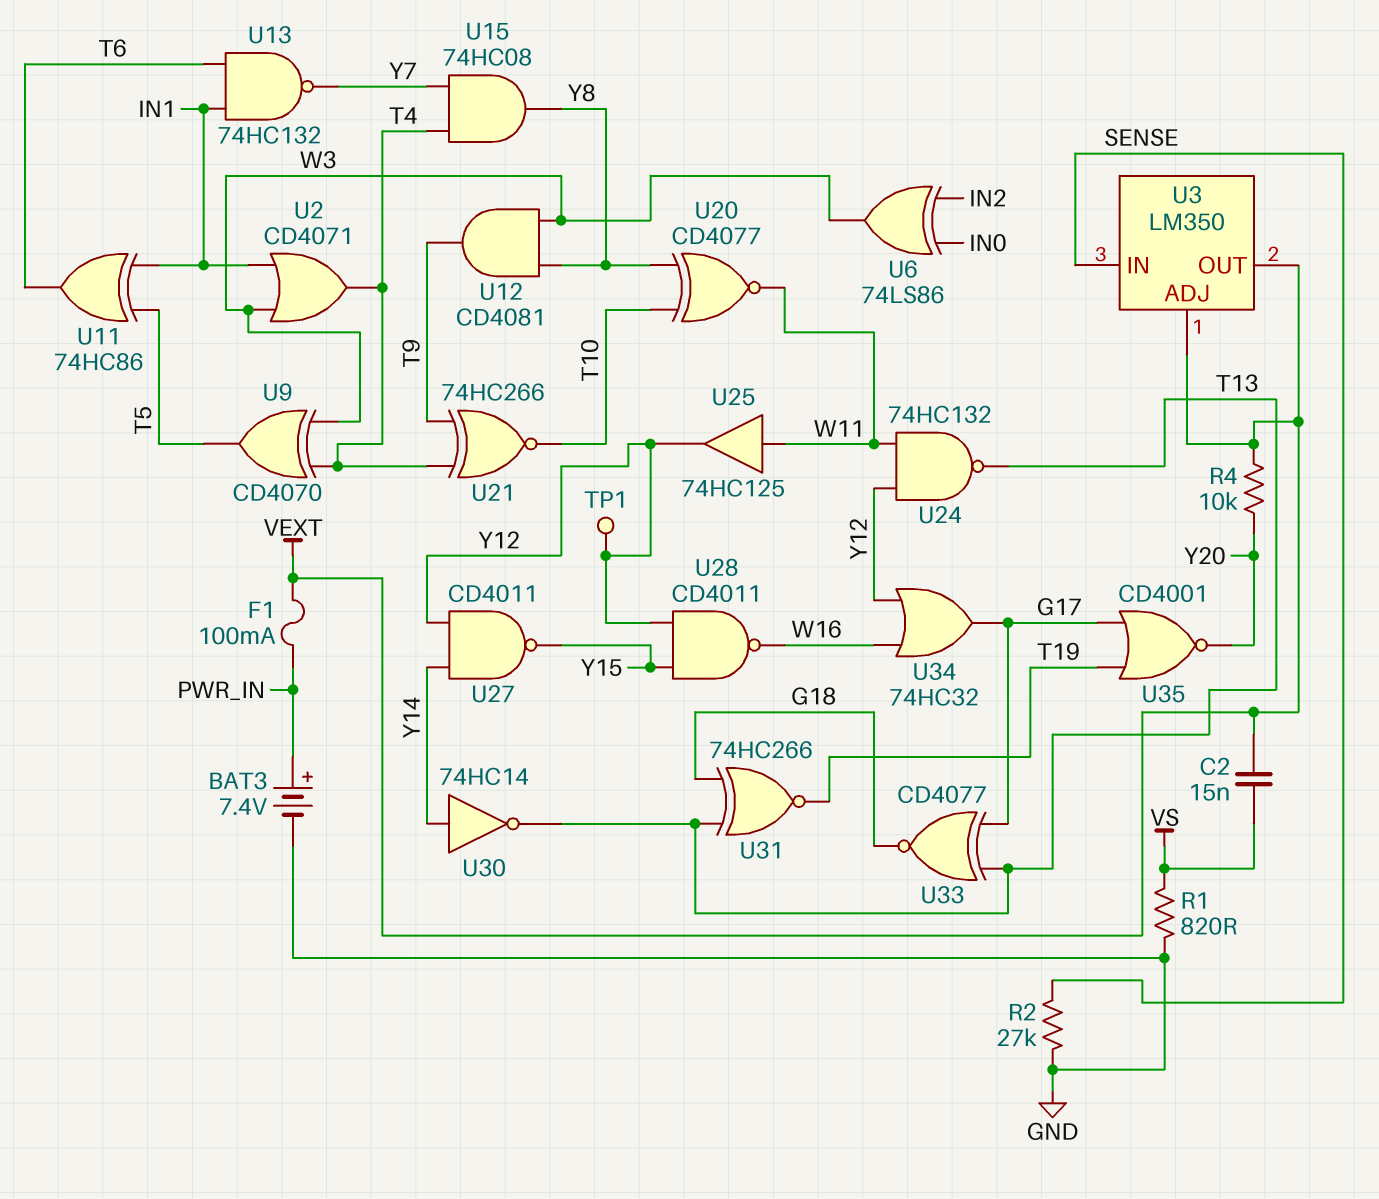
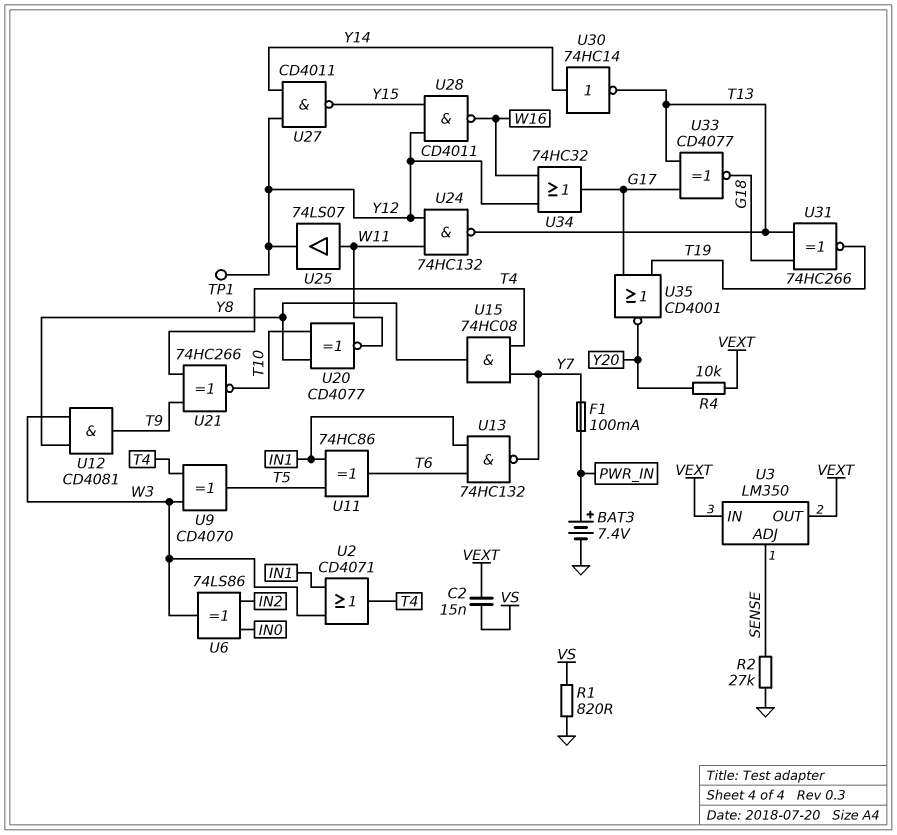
F1: 100mA (PWR_IN, VEXT) -> 100mA (PWR_IN, Y7)
U3 pin ADJ: VEXT -> SENSE
U3 pin IN: SENSE -> VEXT
U25: buffer 74HC125 (in W11, out Y12) -> buffer 74LS07 (in W11, out Y12)

